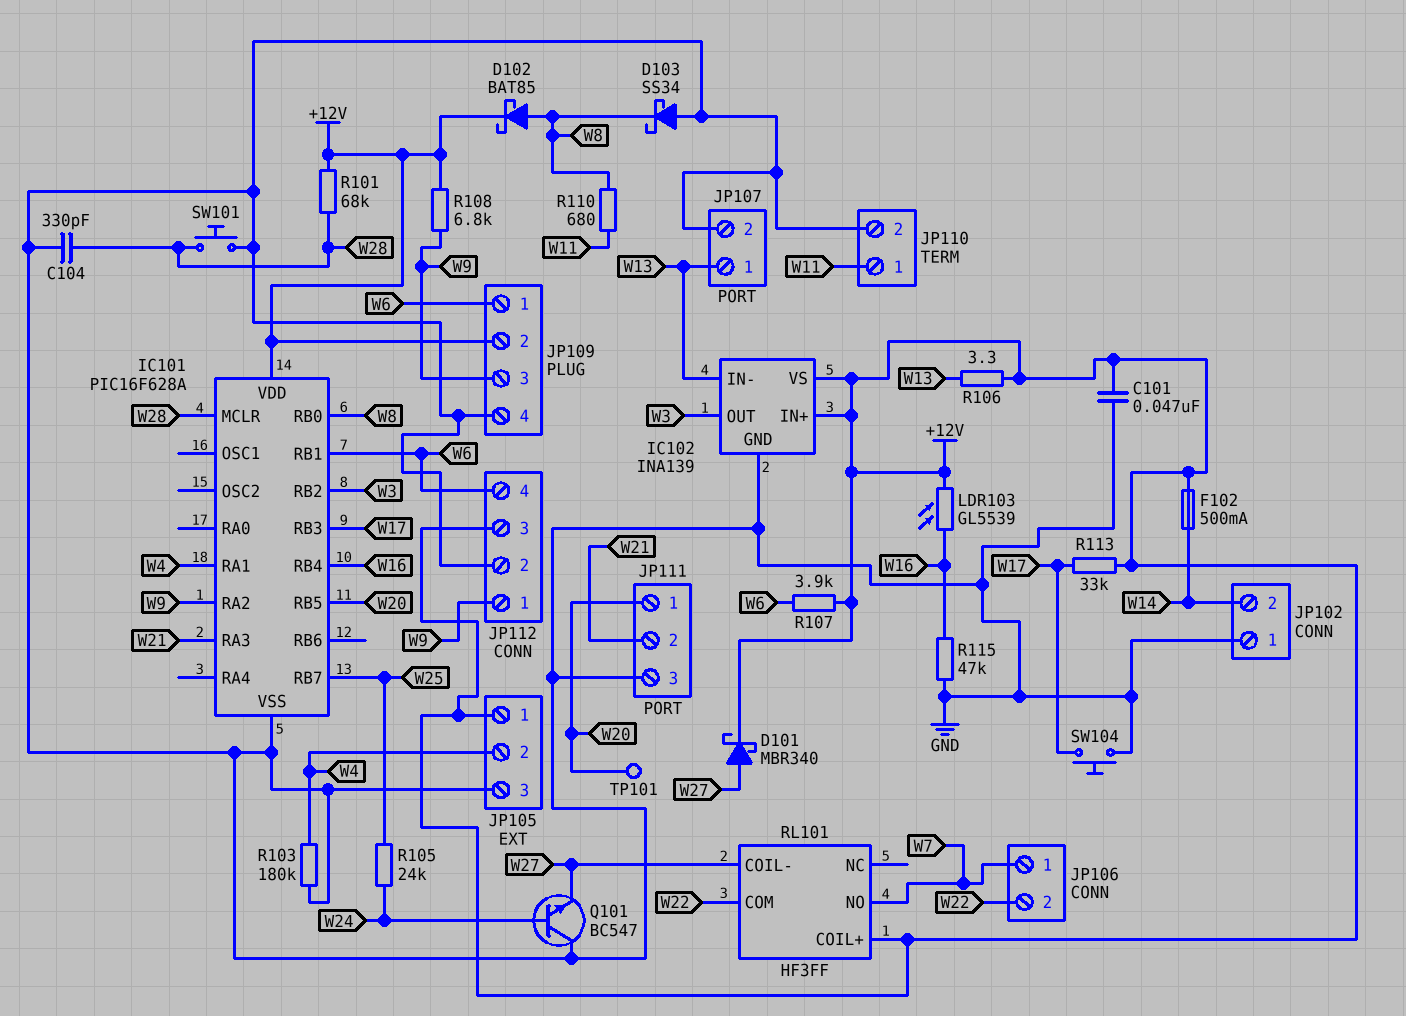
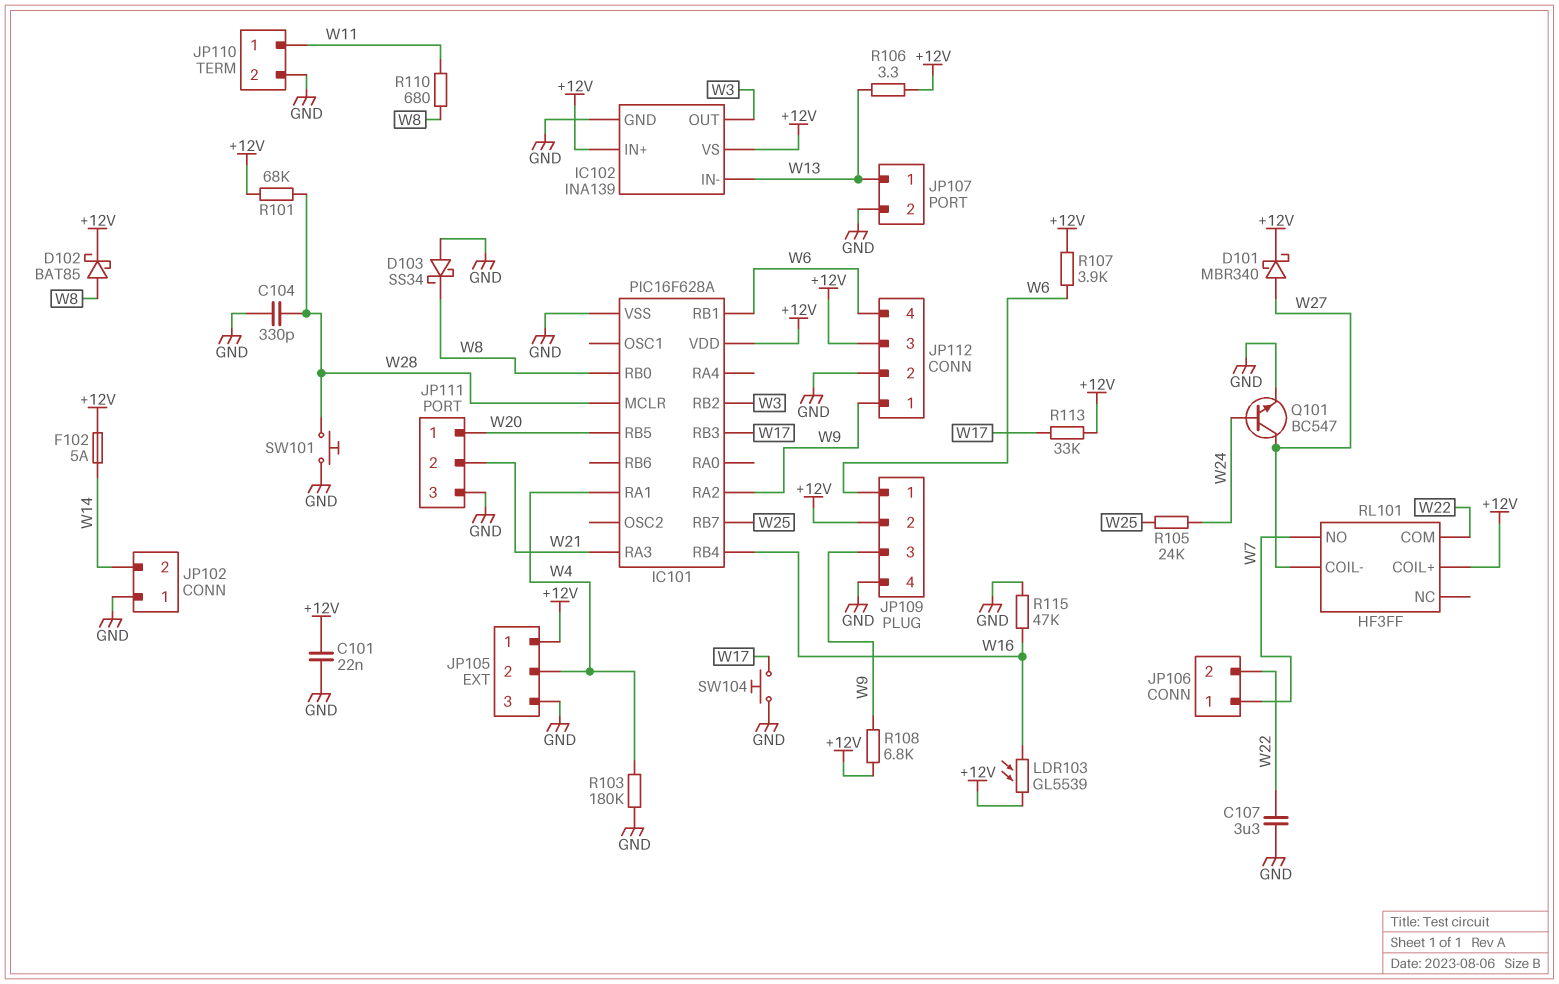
C101: 47nF (+12V, GND) -> 22nF (+12V, GND)
C107: none -> 3.3uF (GND, W22)
F102: 500mA (+12V, W14) -> 5A (+12V, W14)
Q101: NPN BC547 (B W24, C GND, E W27) -> NPN BC547 (B W24, C W27, E GND)
TP101: test point (W20) -> none

